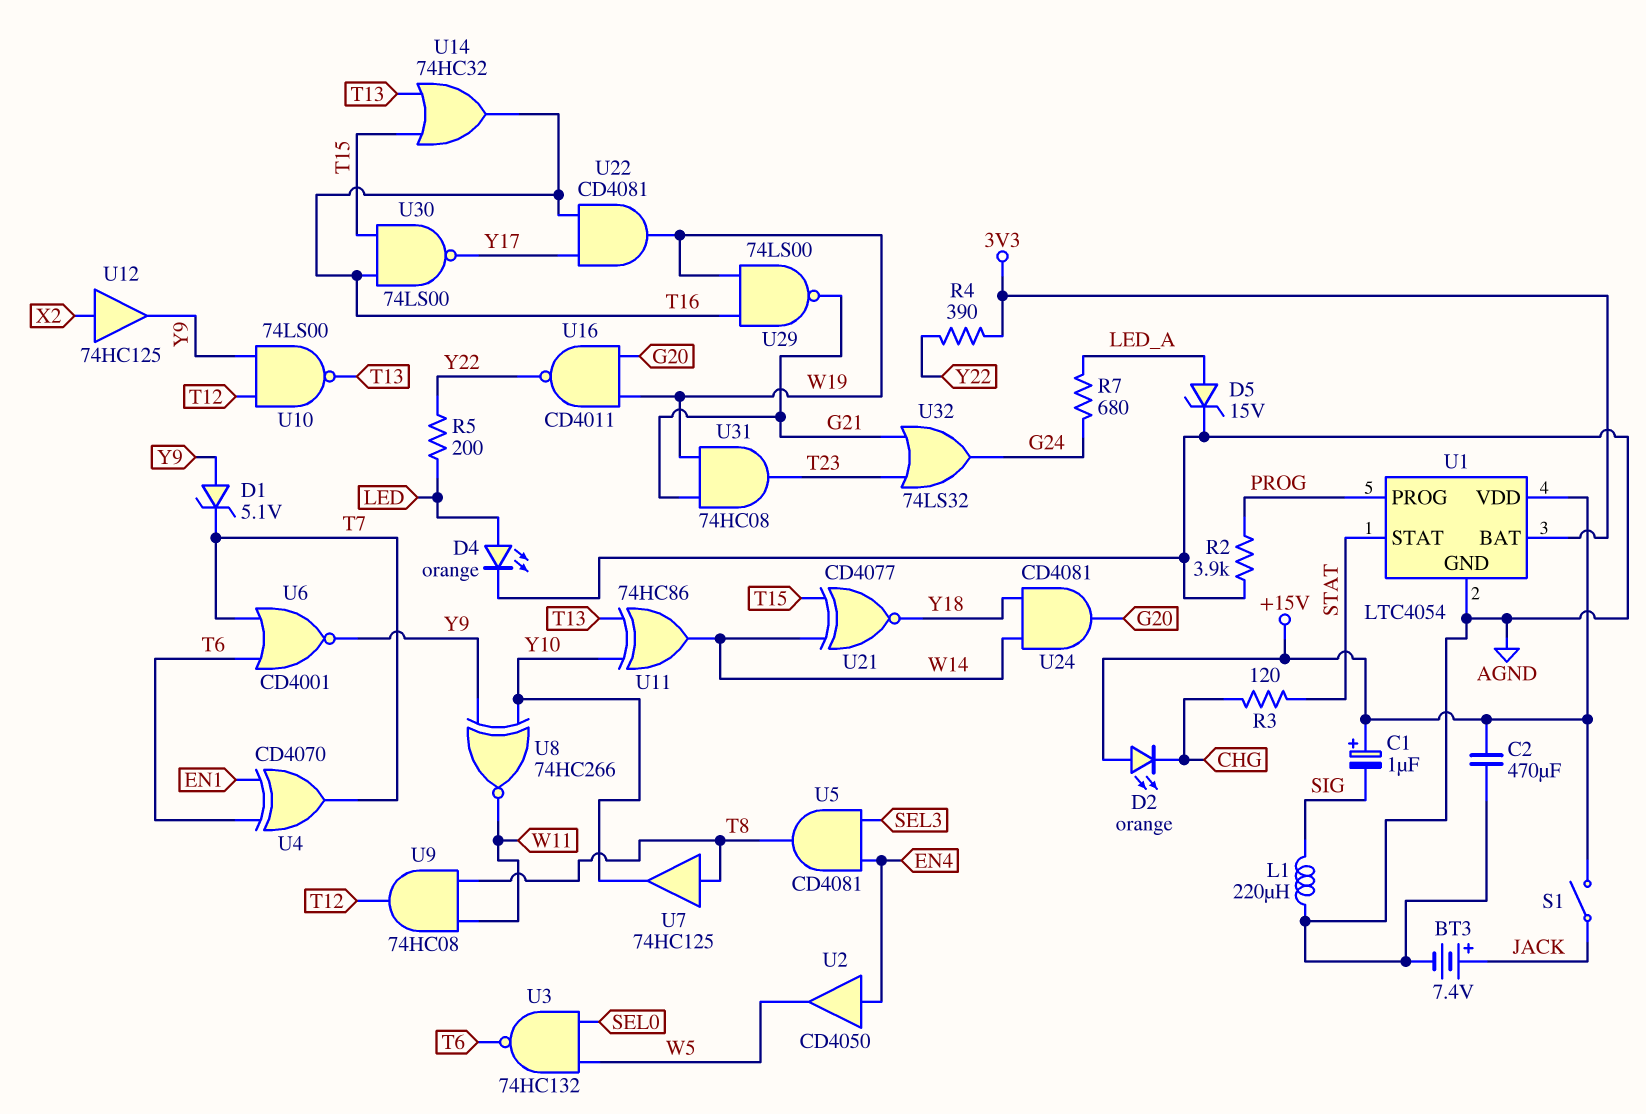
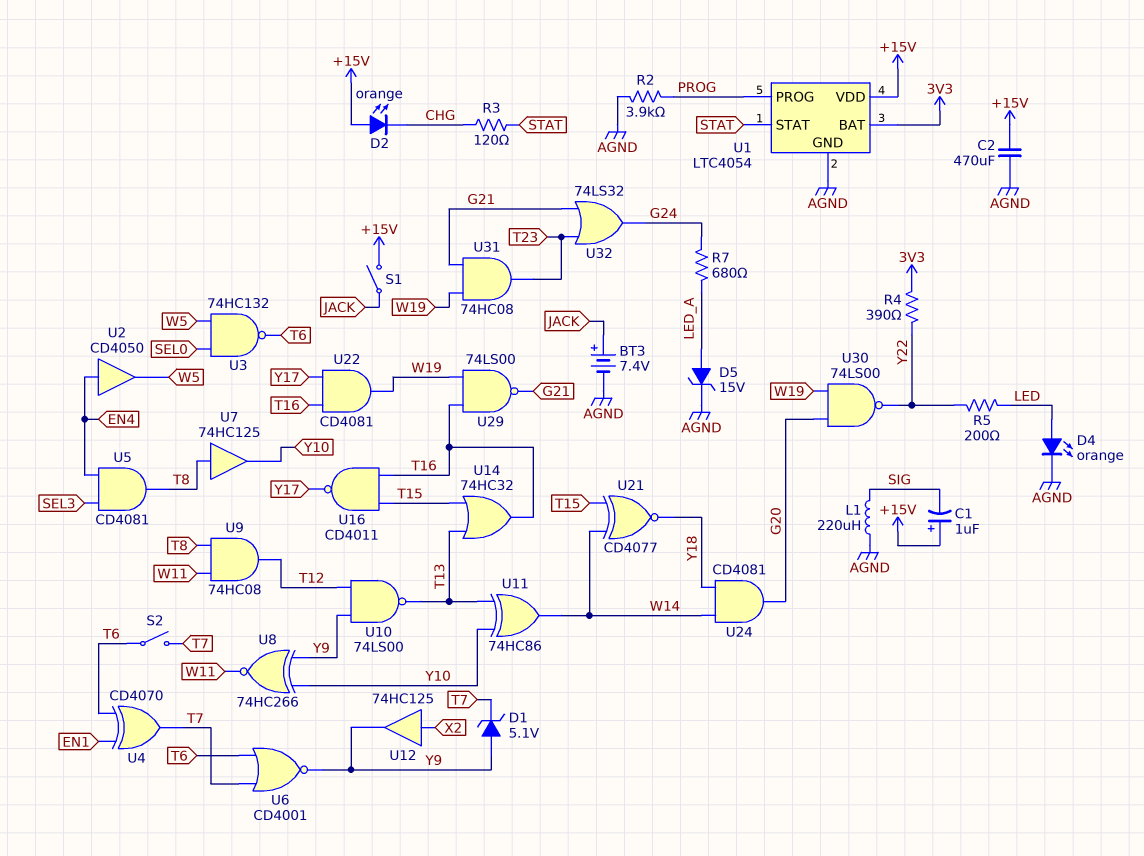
S2: none -> switch (T6, T7)
U16: NAND CD4011 (in G20, in W19, out Y22) -> NAND CD4011 (in T15, in T16, out Y17)
U30: NAND 74LS00 (in T15, in T16, out Y17) -> NAND 74LS00 (in G20, in W19, out Y22)

